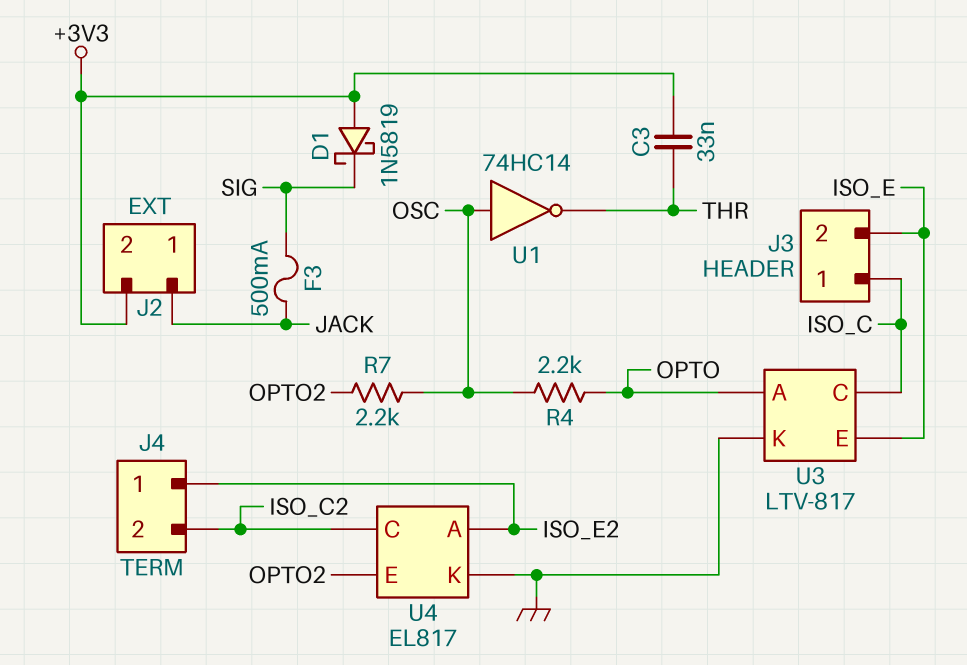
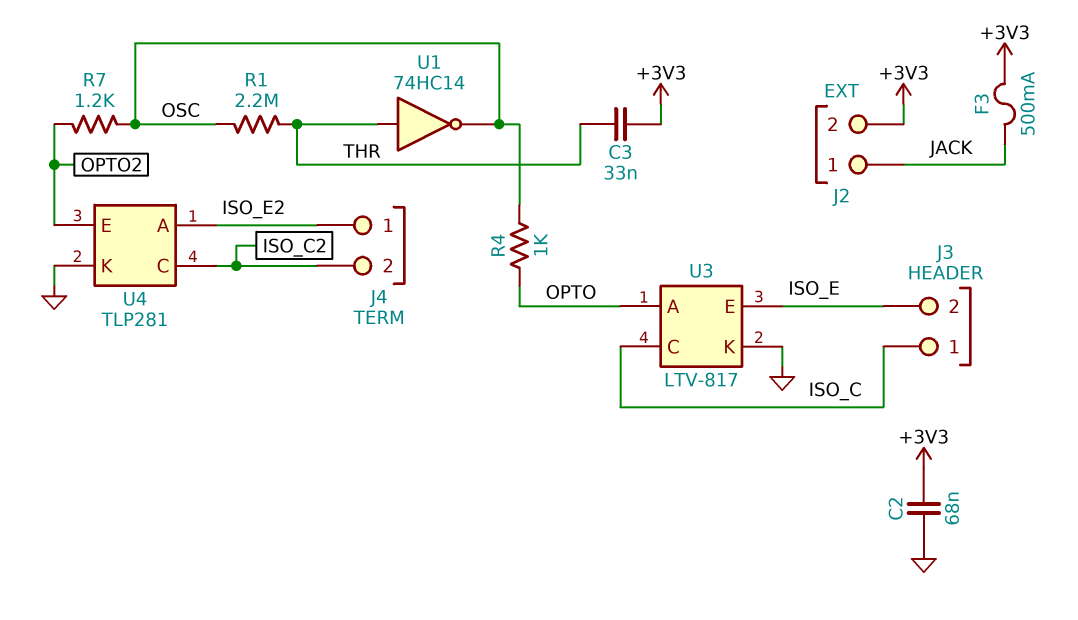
C2: none -> 68nF (+3V3, GND)
D1: schottky 1N5819 (A +3V3, K SIG) -> none
F3: 500mA (JACK, SIG) -> 500mA (+3V3, JACK)
R1: none -> 2.2M (OSC, THR)
R4: 2.2k (OPTO, OSC) -> 1k (OPTO, OSC)
R7: 2.2k (OPTO2, OSC) -> 1.2k (OPTO2, OSC)
U1: NOT 74HC14 (in OSC, out THR) -> NOT 74HC14 (in THR, out OSC)
U4: EL817 -> TLP281

